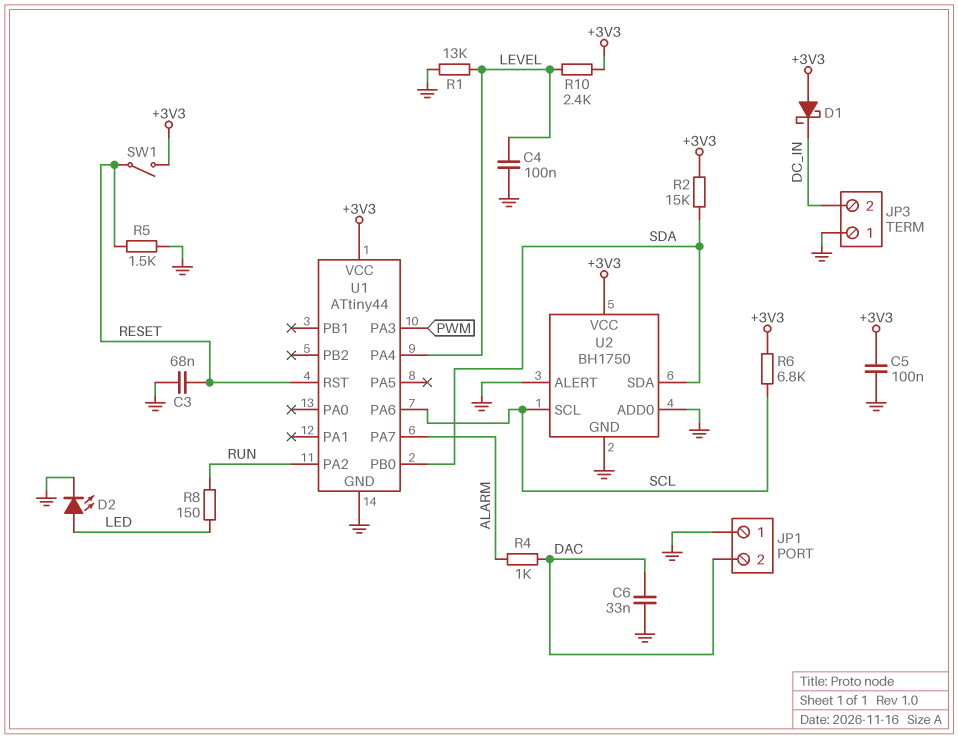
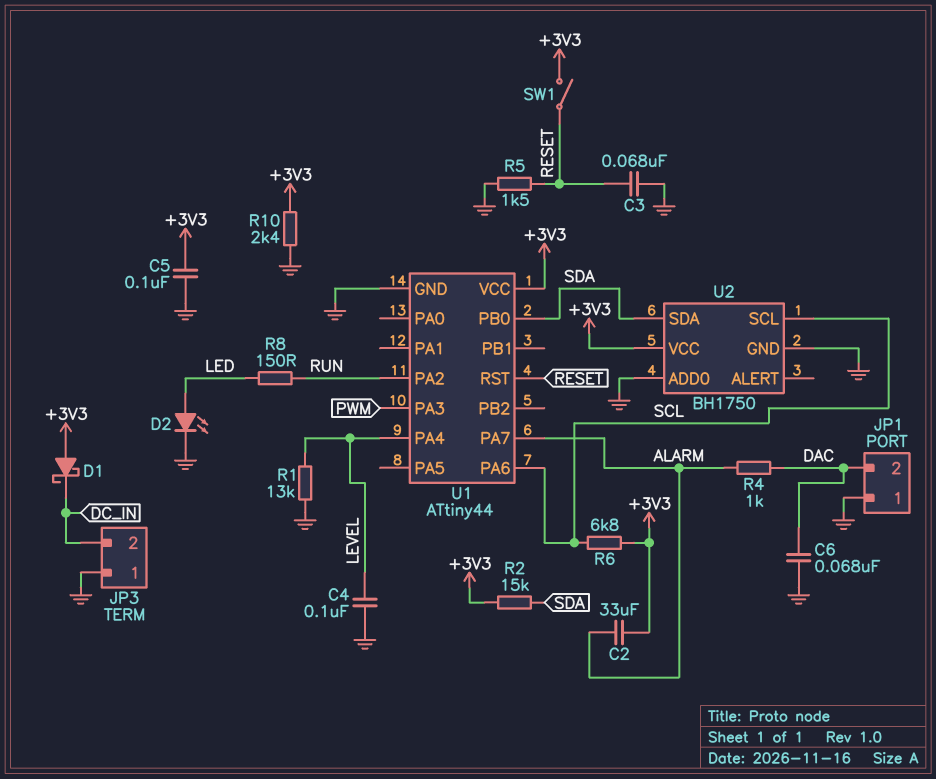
C2: none -> 33uF (+3V3, ALARM)
C6: 33nF (DAC, GND) -> 68nF (DAC, GND)
R10: 2.4k (+3V3, LEVEL) -> 2.4k (+3V3, GND)
U2 pin ALERT: GND -> none

